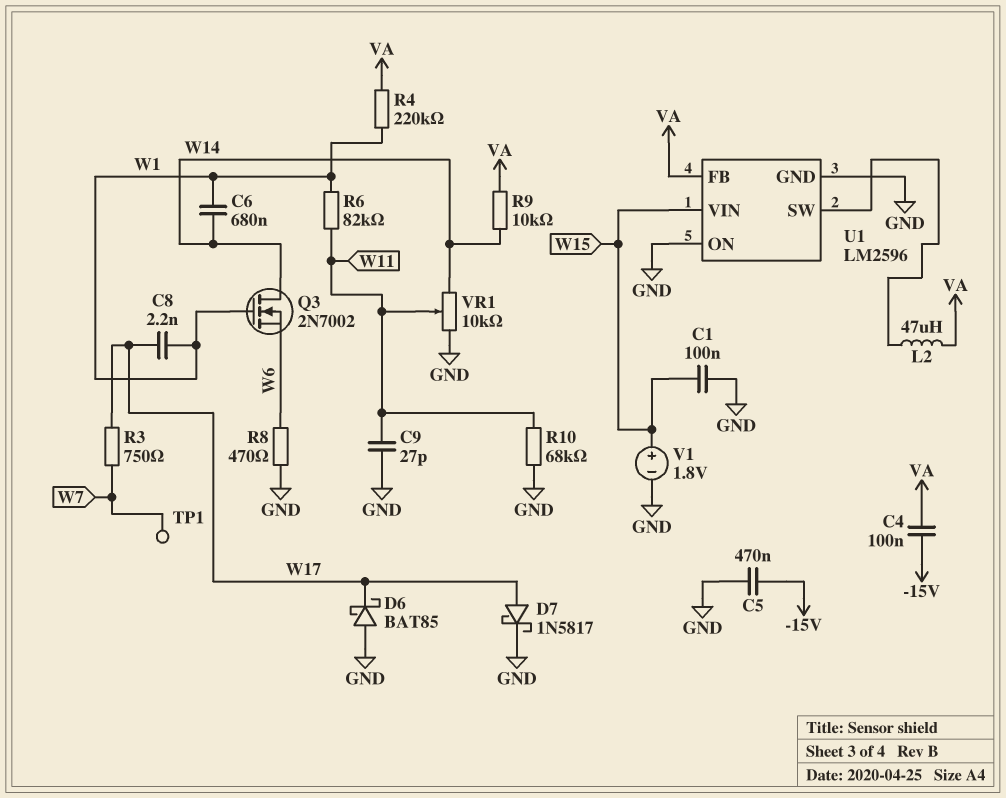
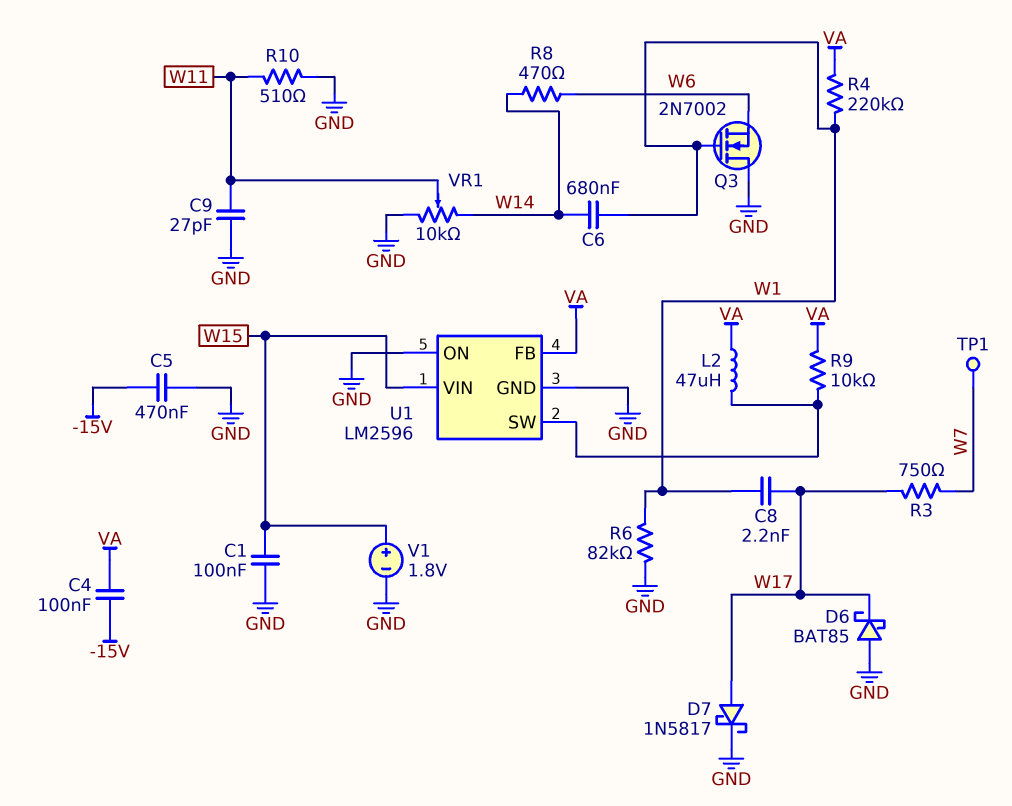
Q3: NMOS 2N7002 (G W1, D W14, S W6) -> NMOS 2N7002 (G W1, D GND, S W6)
R6: 82k (W1, W11) -> 82k (GND, W1)
R8: 470 (GND, W6) -> 470 (W6, W14)
R9: 10k (VA, W14) -> 10k (U1/SW, VA)
R10: 68k (GND, W11) -> 510 (GND, W11)

